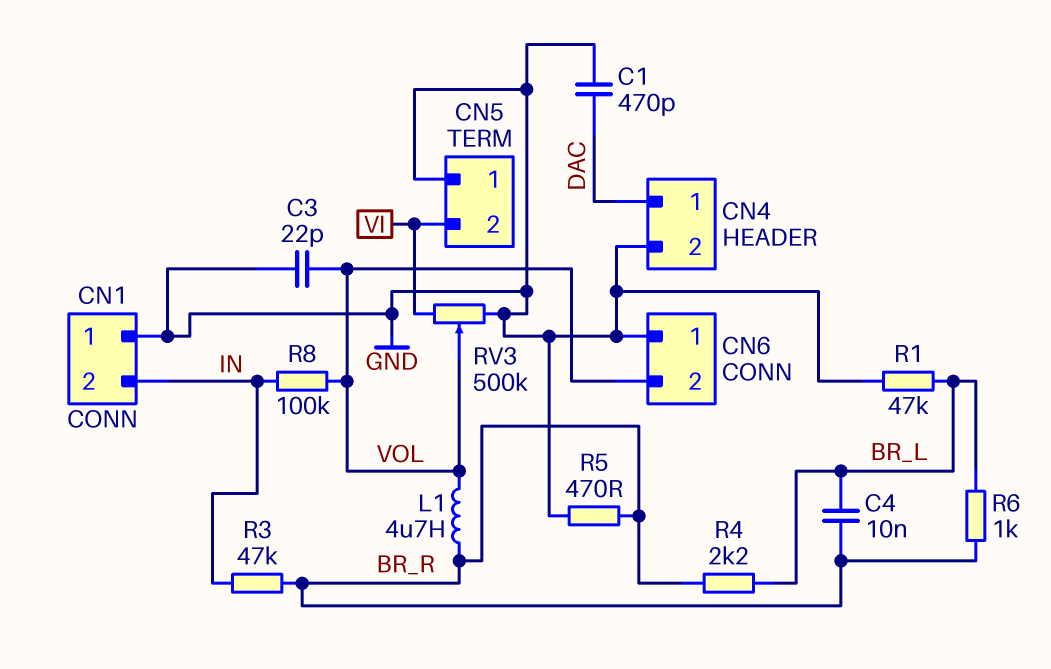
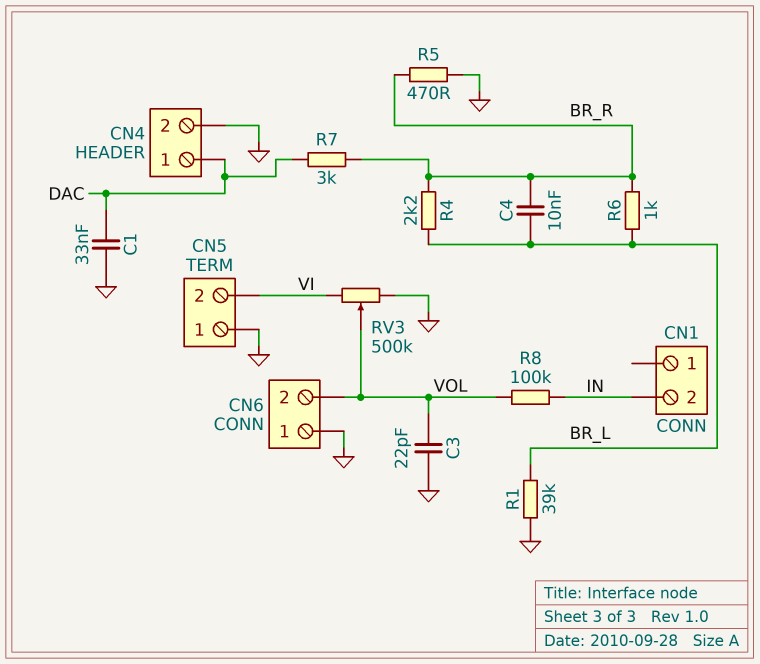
C1: 470pF (DAC, GND) -> 33nF (DAC, GND)
CN1 pin 1: GND -> none
L1: 4.7uH (BR_R, VOL) -> none
R1: 47k (BR_L, GND) -> 39k (BR_L, GND)
R3: 47k (BR_R, IN) -> none
R7: none -> 3k (BR_R, DAC)

